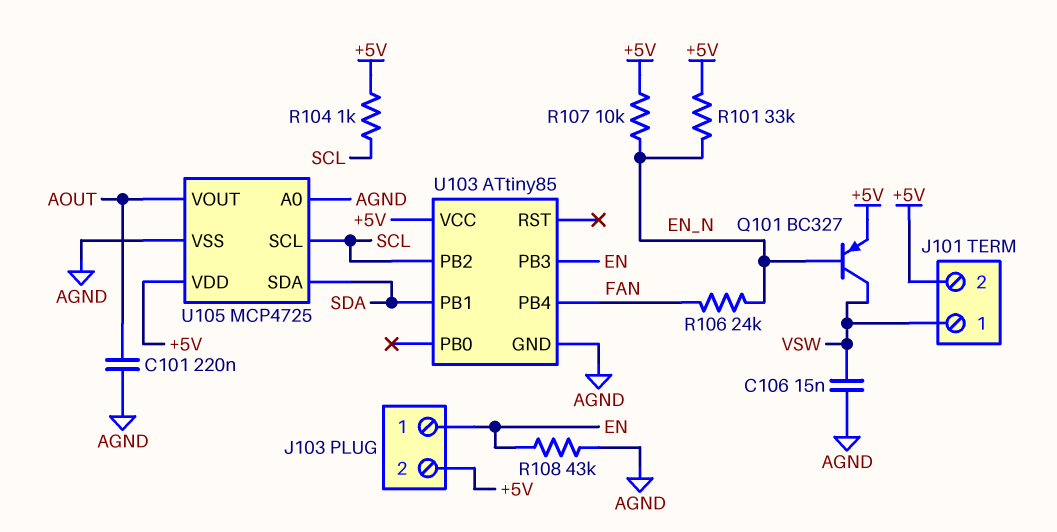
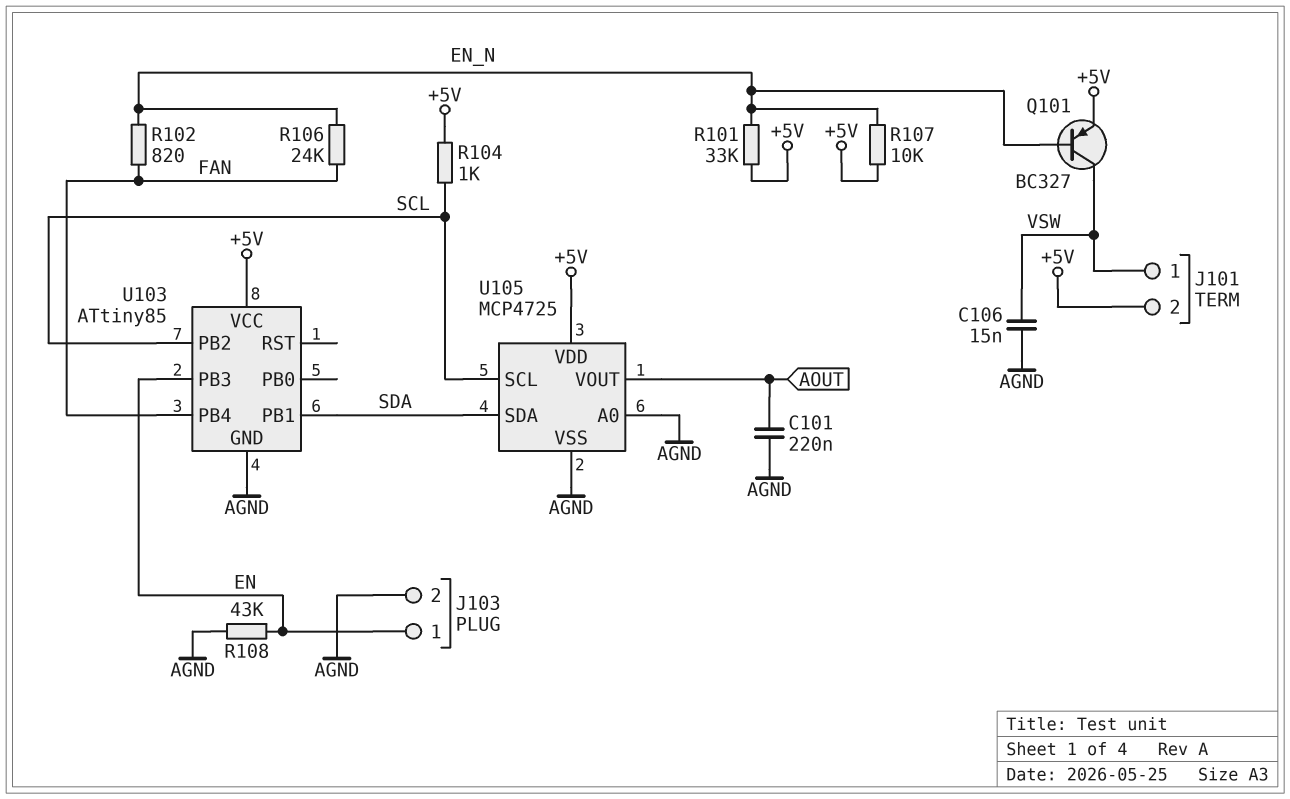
J103 pin 2: +5V -> AGND
R102: none -> 820 (EN_N, FAN)

